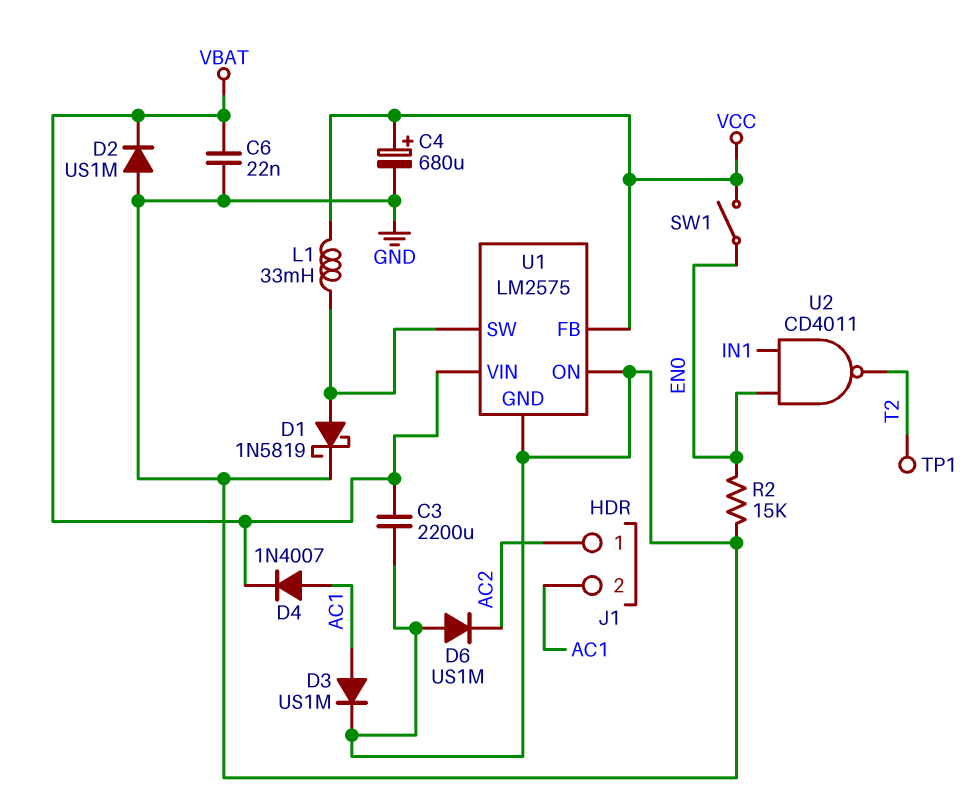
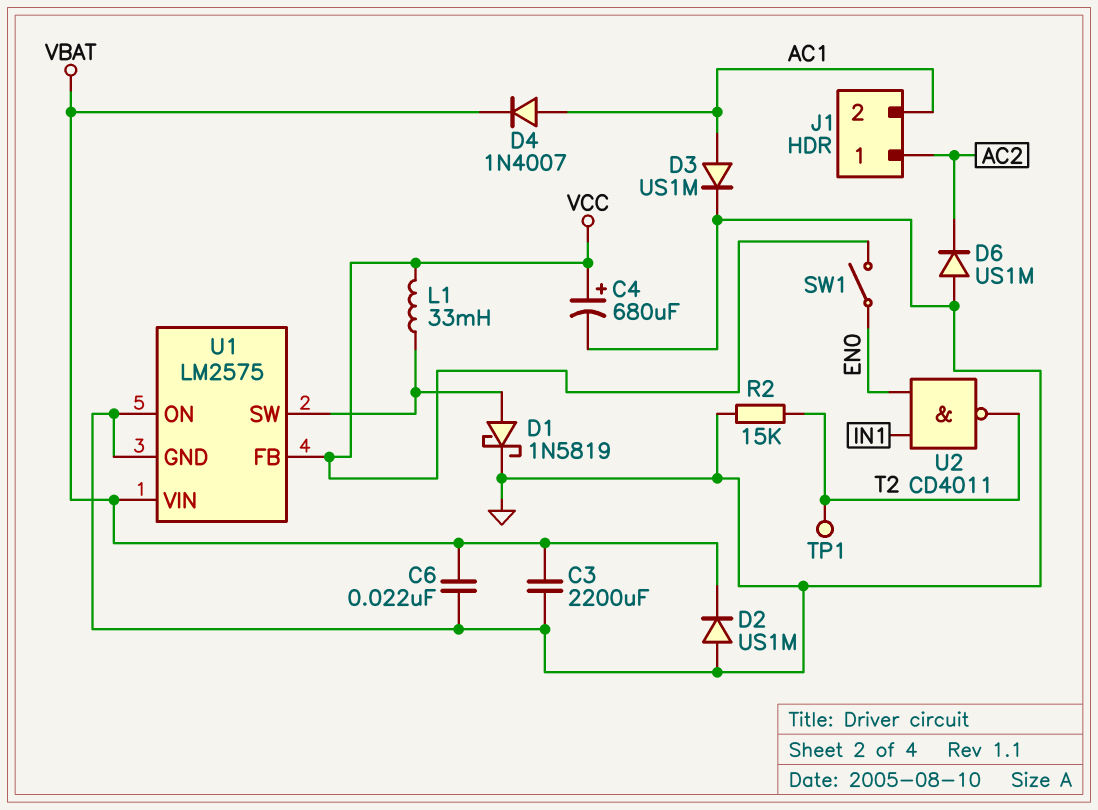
R2: 15k (EN0, GND) -> 15k (GND, T2)

